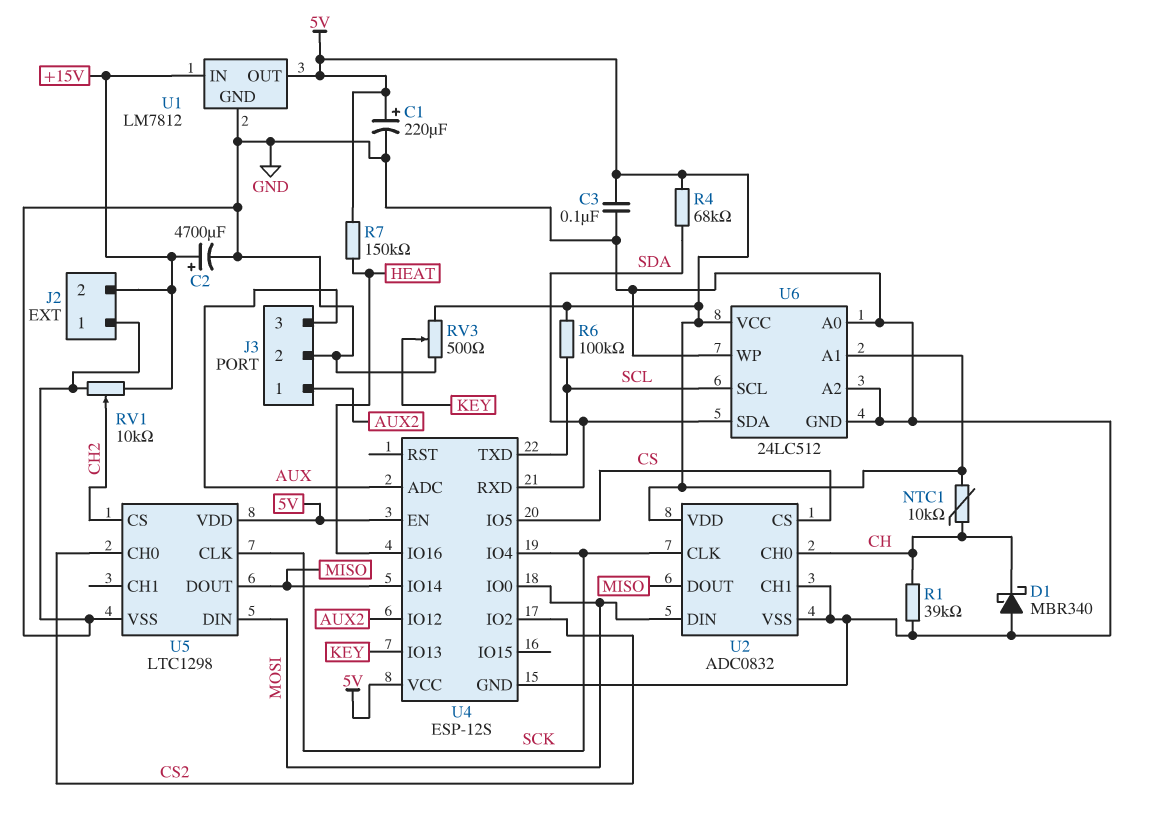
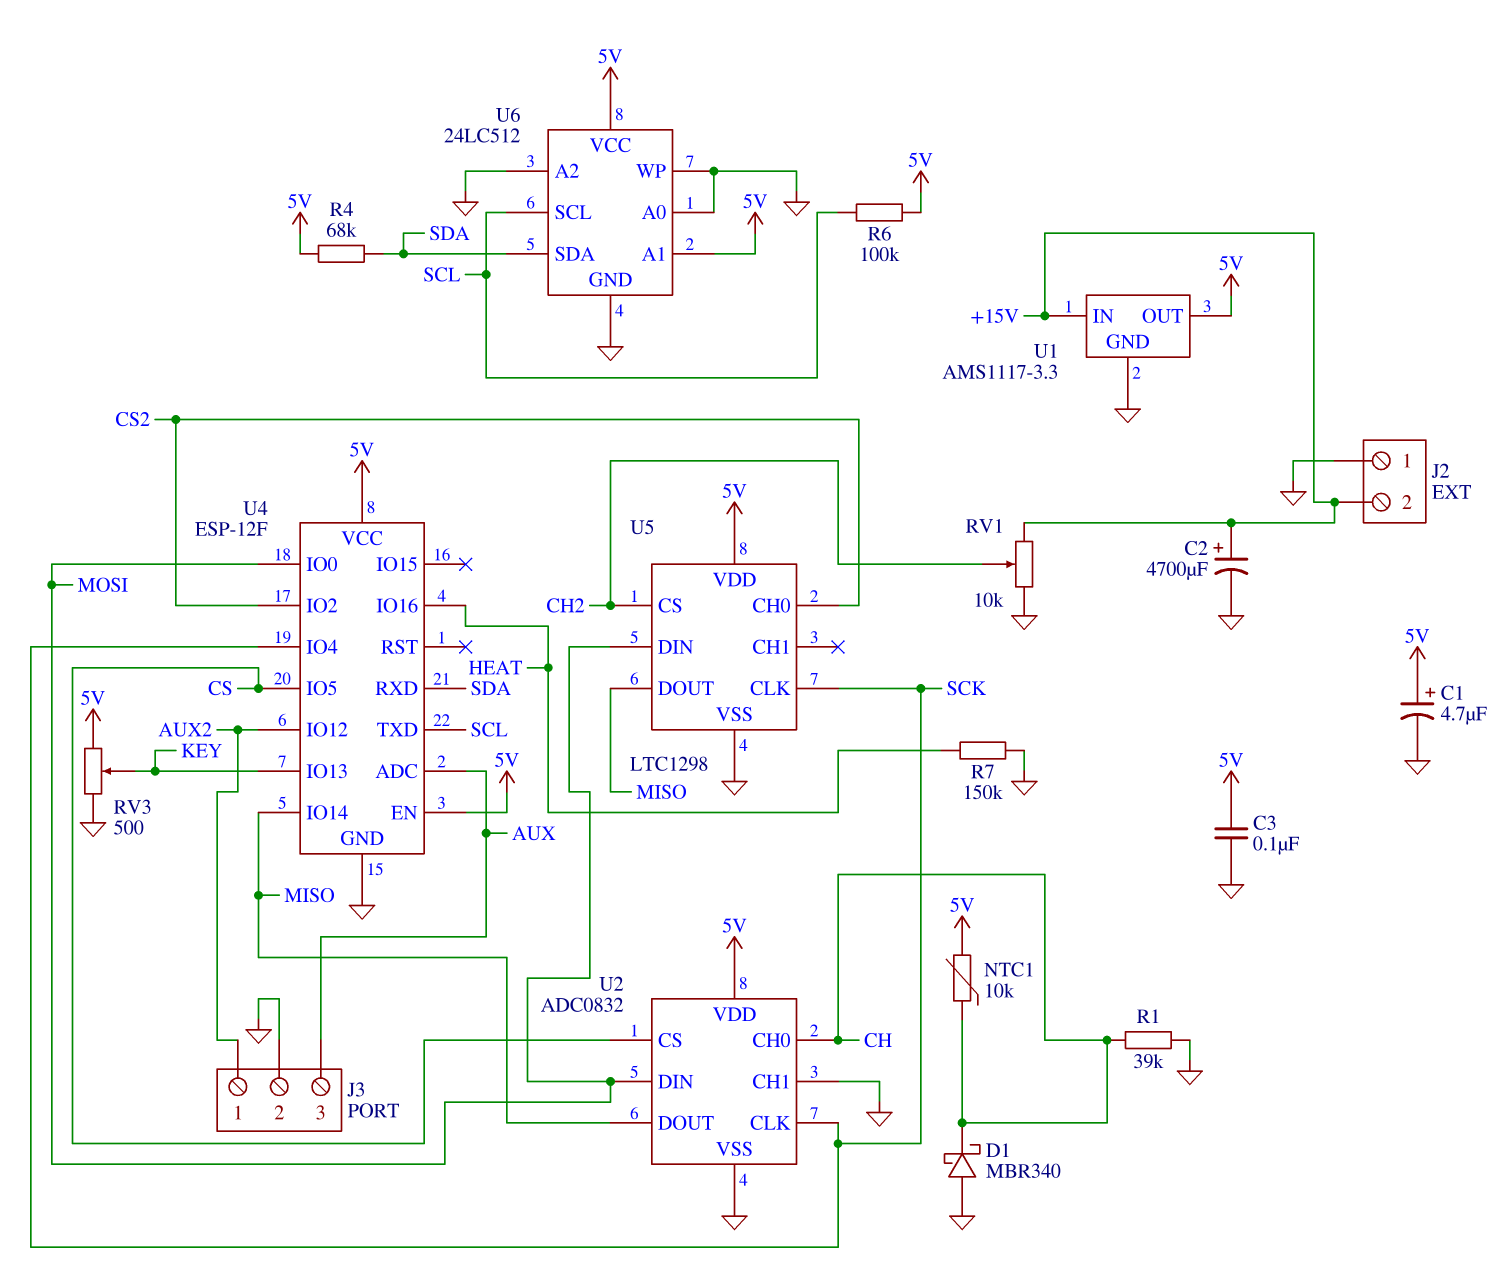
C1: 220uF (plus 5V, minus GND) -> 4.7uF (plus 5V, minus GND)
R7: 150k (5V, HEAT) -> 150k (GND, HEAT)
U1: LM7812 -> AMS1117-3.3
U4: ESP-12S -> ESP-12F

